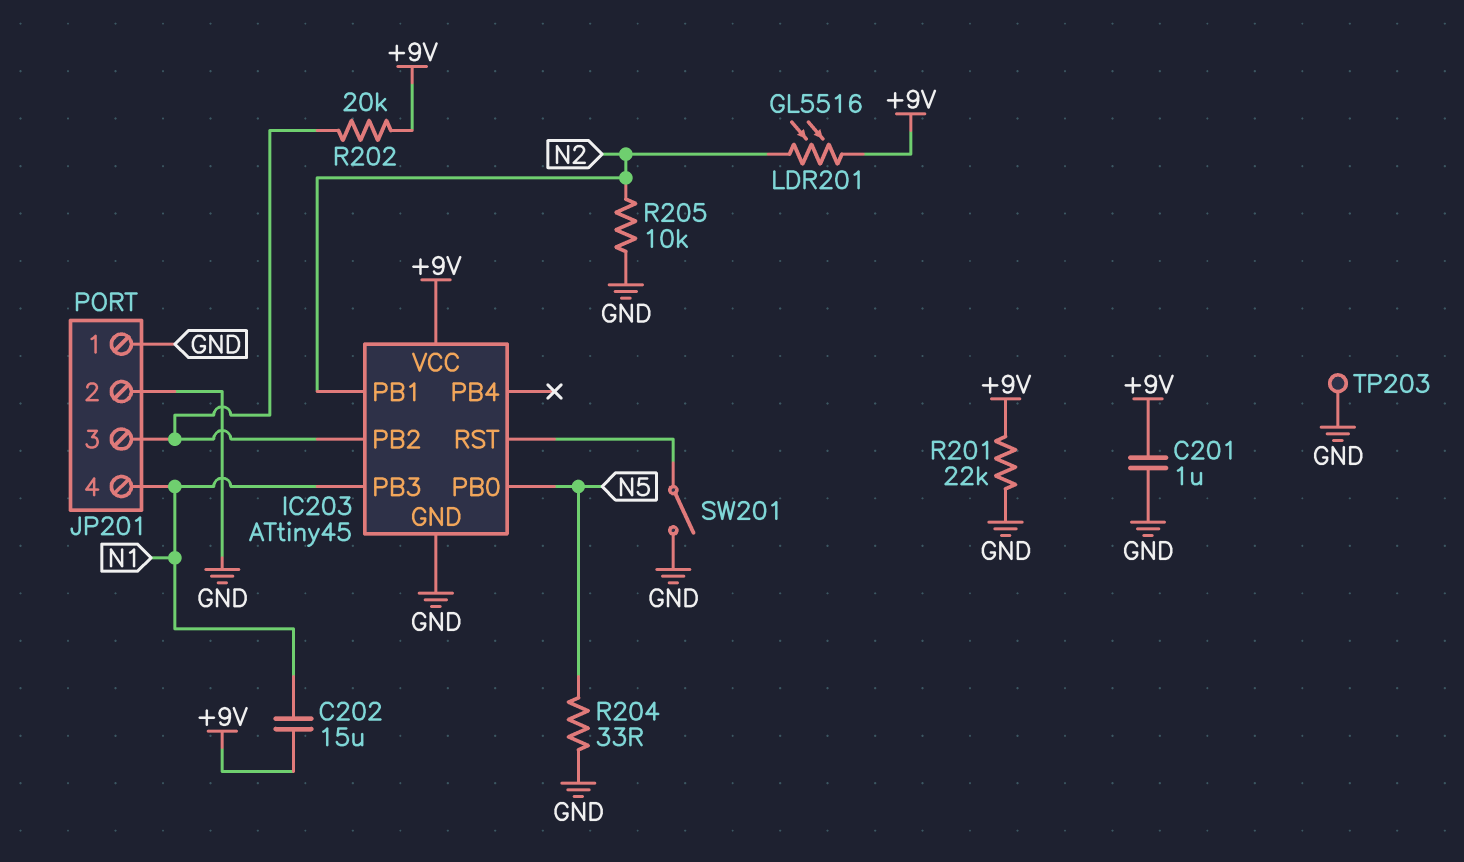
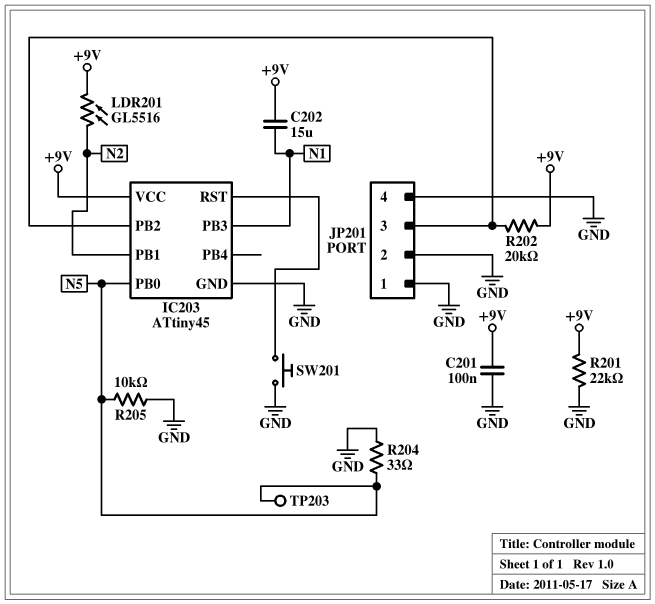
C201: 1uF (+9V, GND) -> 100nF (+9V, GND)
JP201 pin 4: N1 -> GND
R205: 10k (GND, N2) -> 10k (GND, N5)
SW201: switch (GND, IC203/RST) -> button (GND, IC203/RST)
TP203: test point (GND) -> test point (N5)

